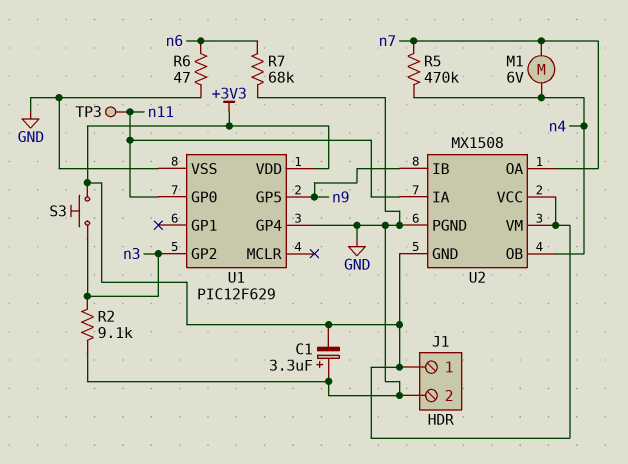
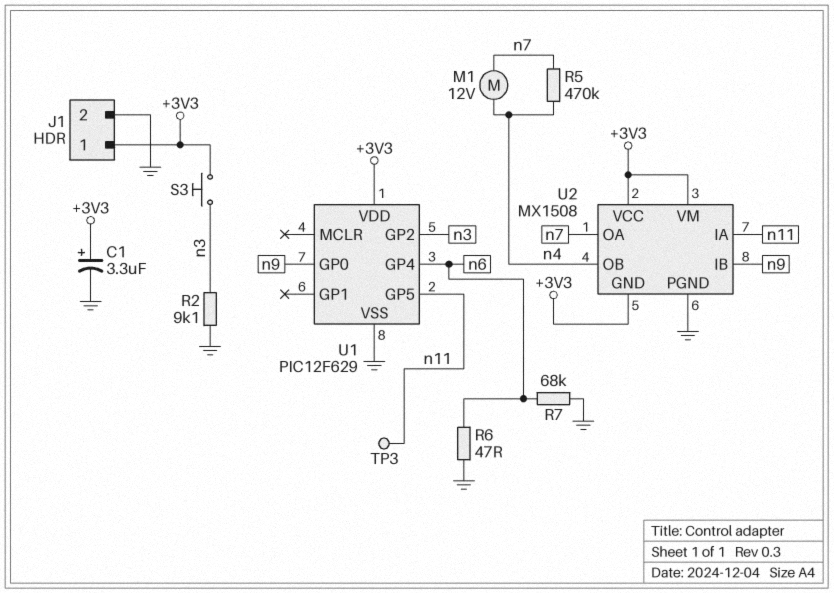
C1: 3.3uF (plus GND, minus +3V3) -> 3.3uF (plus +3V3, minus GND)
M1: motor 6V (n4, n7) -> motor 12V (n4, n7)
U1 pin GP0: n11 -> n9
U1 pin GP4: GND -> n6
U1 pin GP5: n9 -> n11

